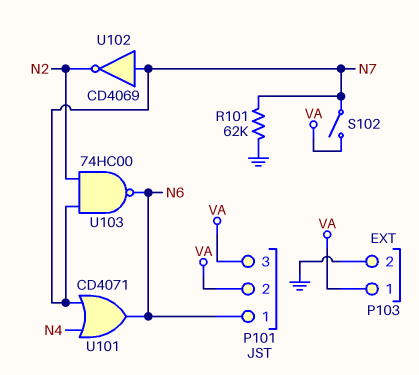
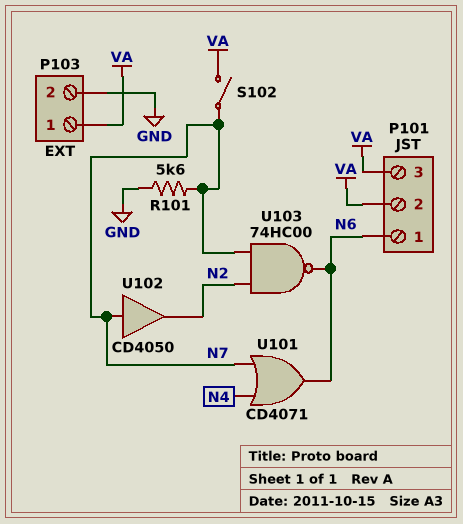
R101: 62k (GND, N7) -> 5.6k (GND, N7)
U102: NOT CD4069 (in N7, out N2) -> buffer CD4050 (in N7, out N2)

